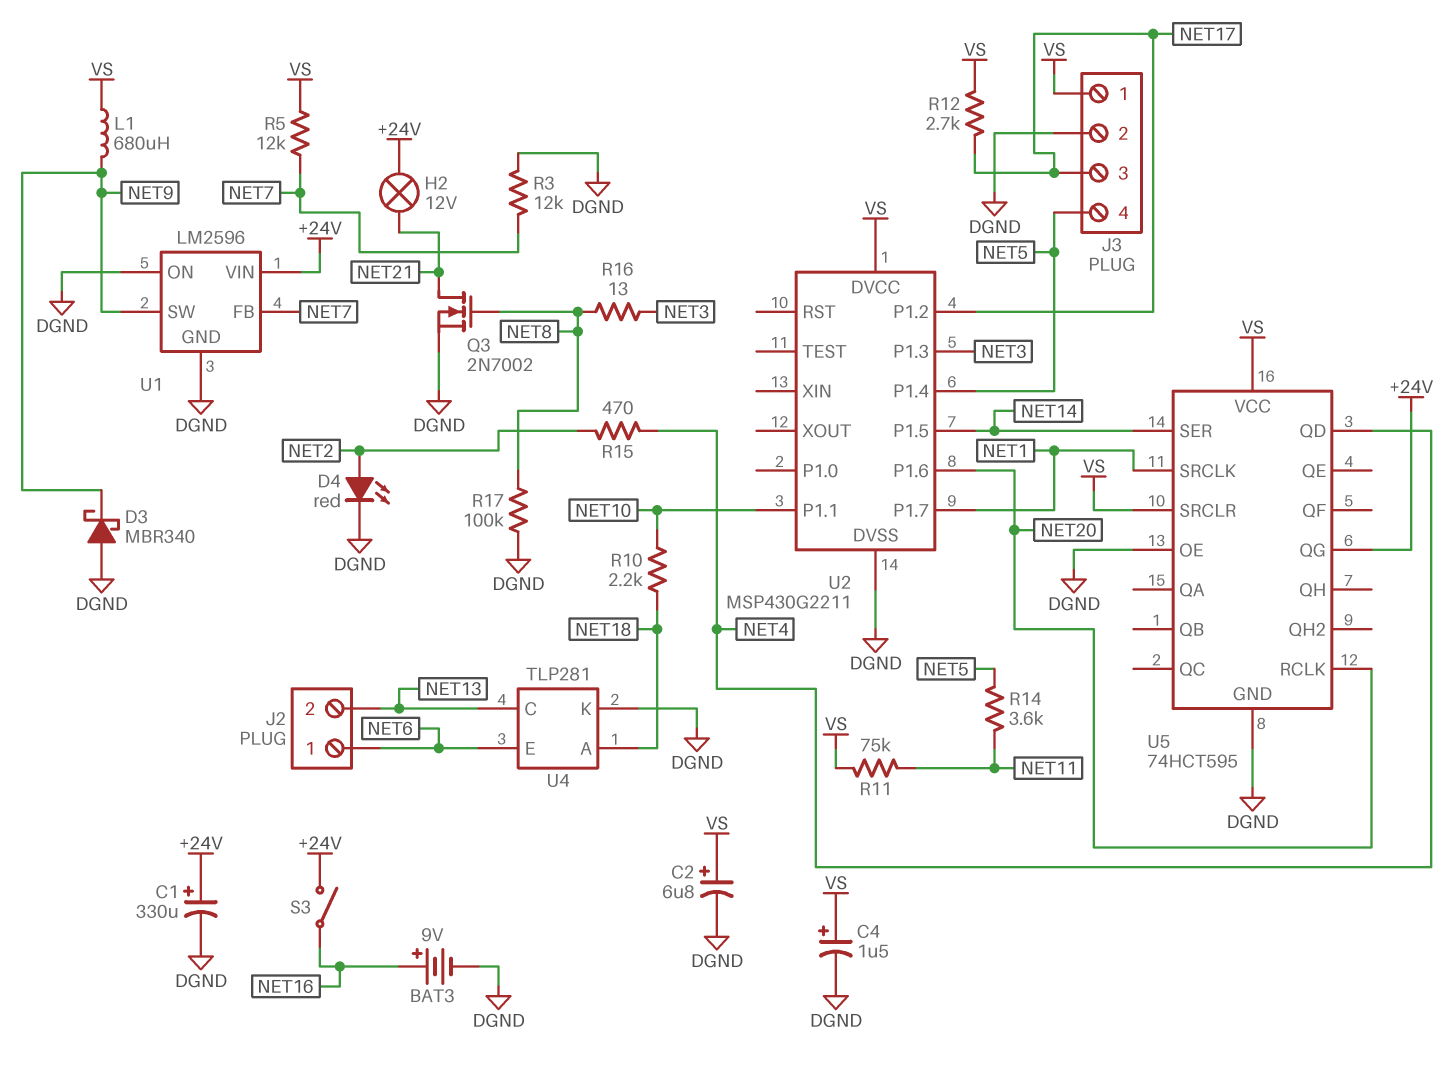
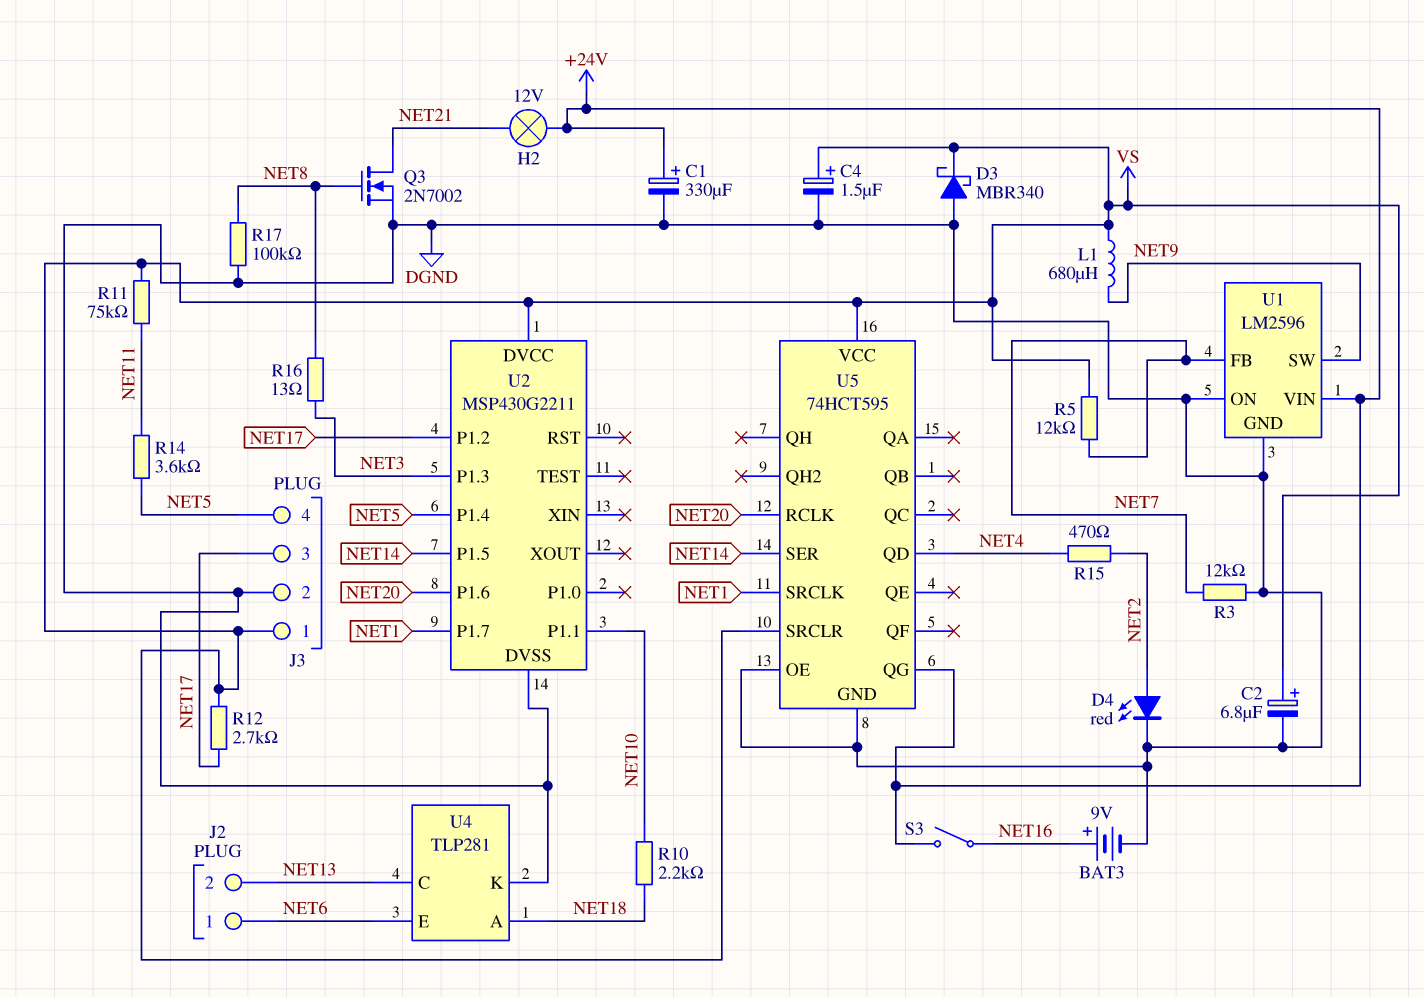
D3: schottky MBR340 (A DGND, K NET9) -> schottky MBR340 (A DGND, K VS)

